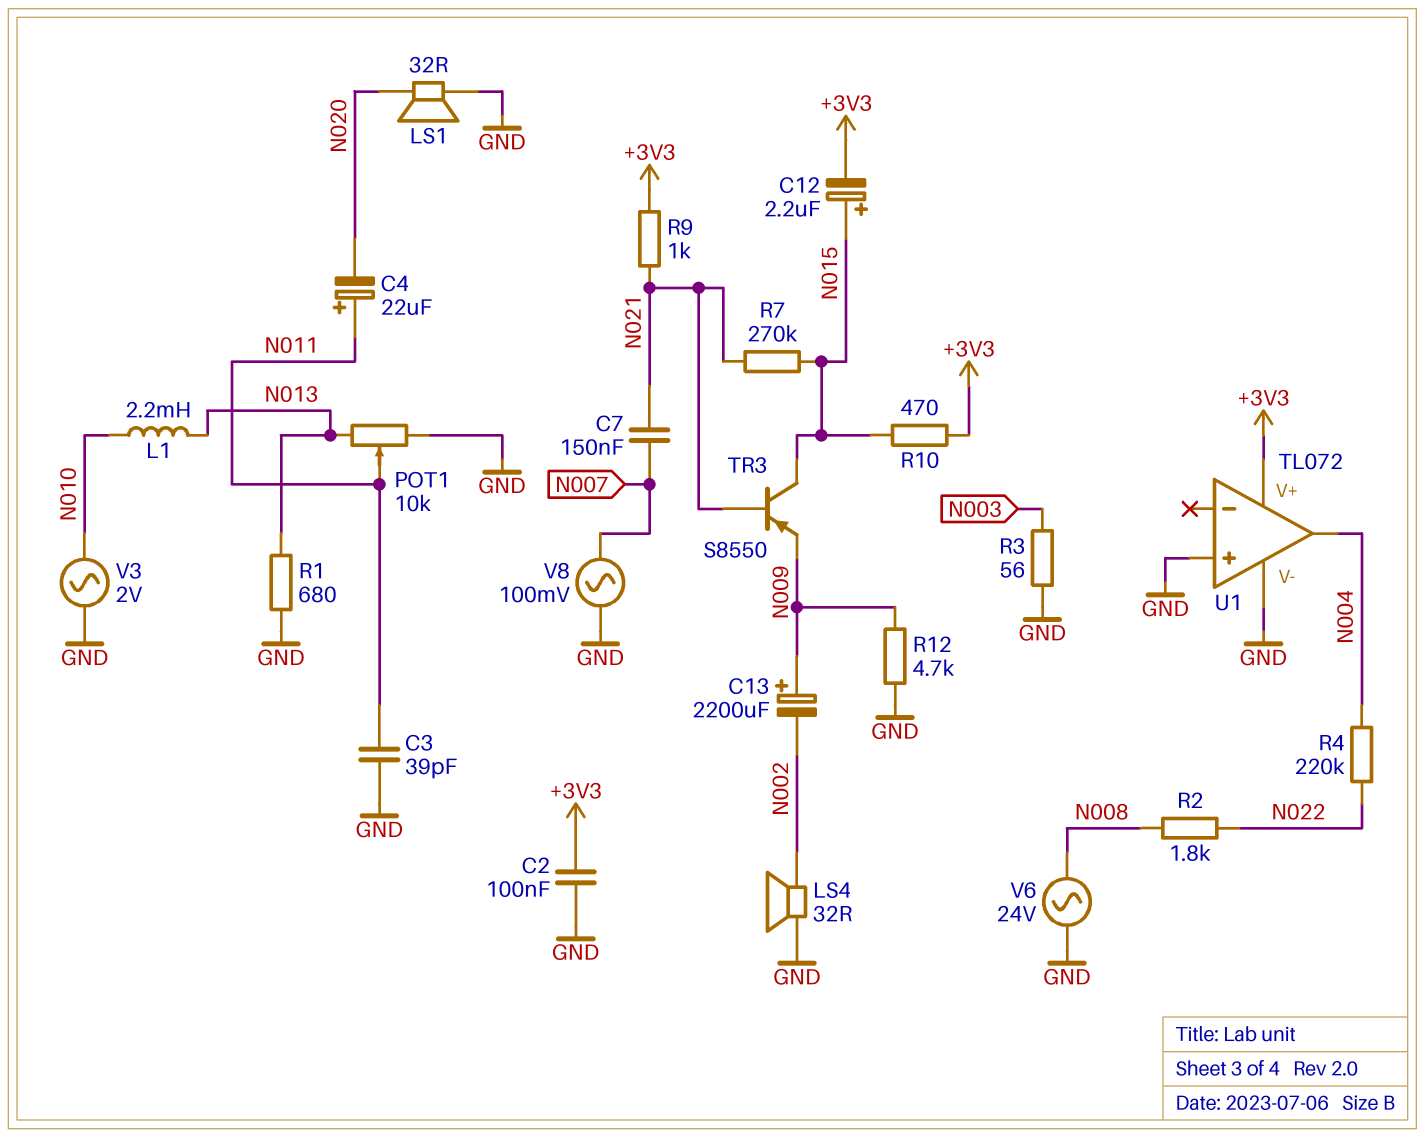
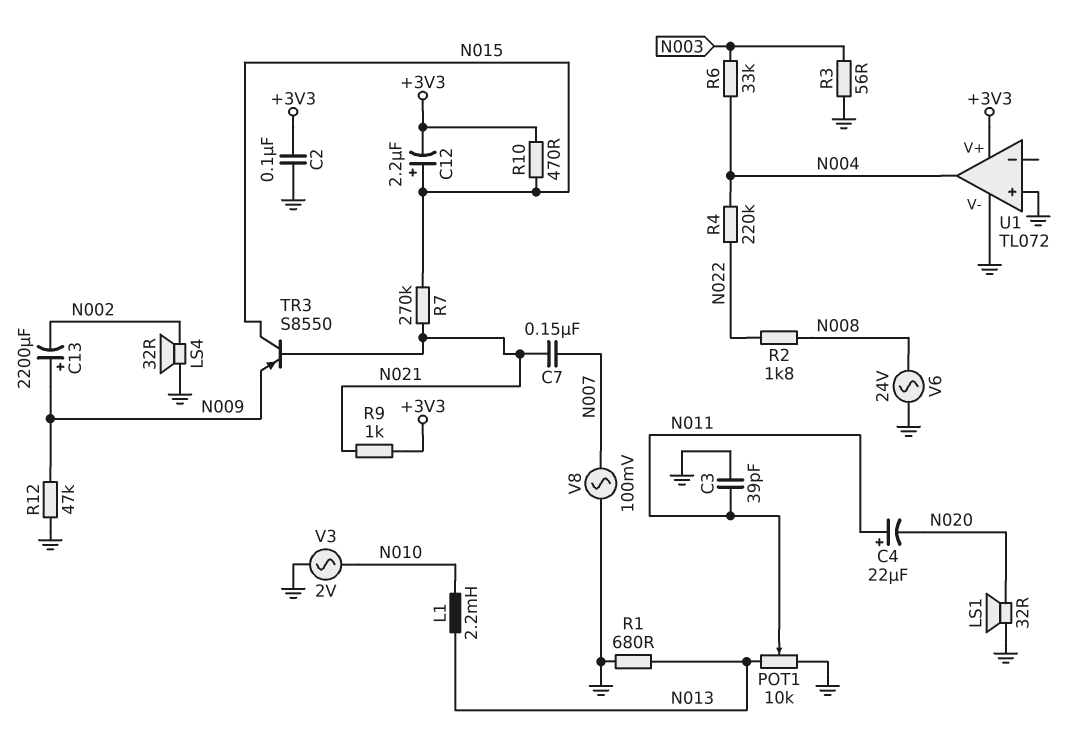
R6: none -> 33k (N003, N004)
R12: 4.7k (GND, N009) -> 47k (GND, N009)

